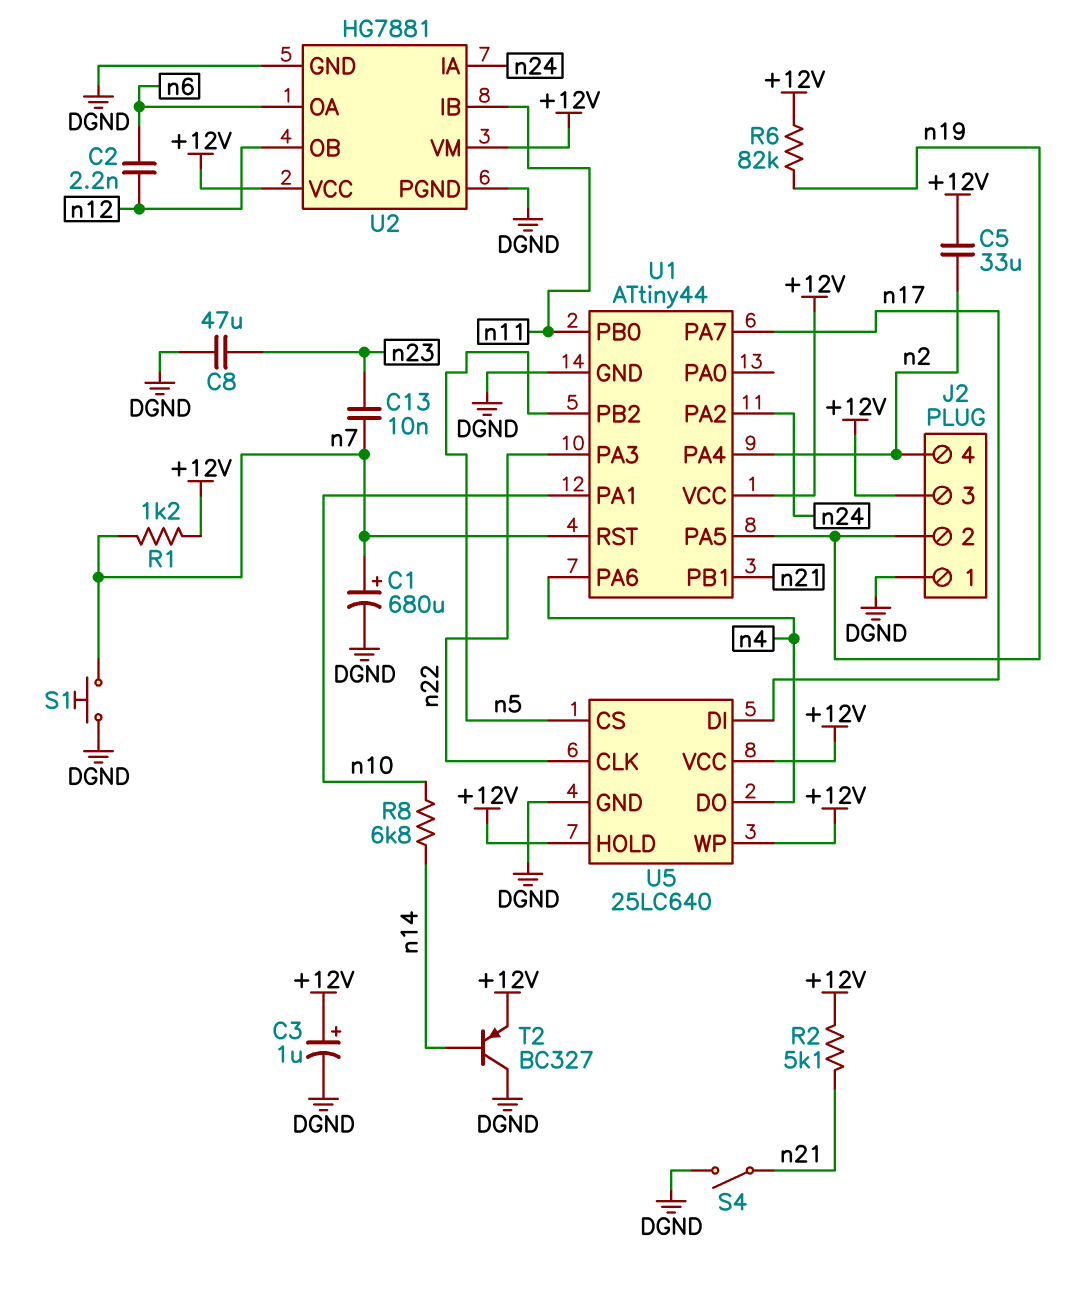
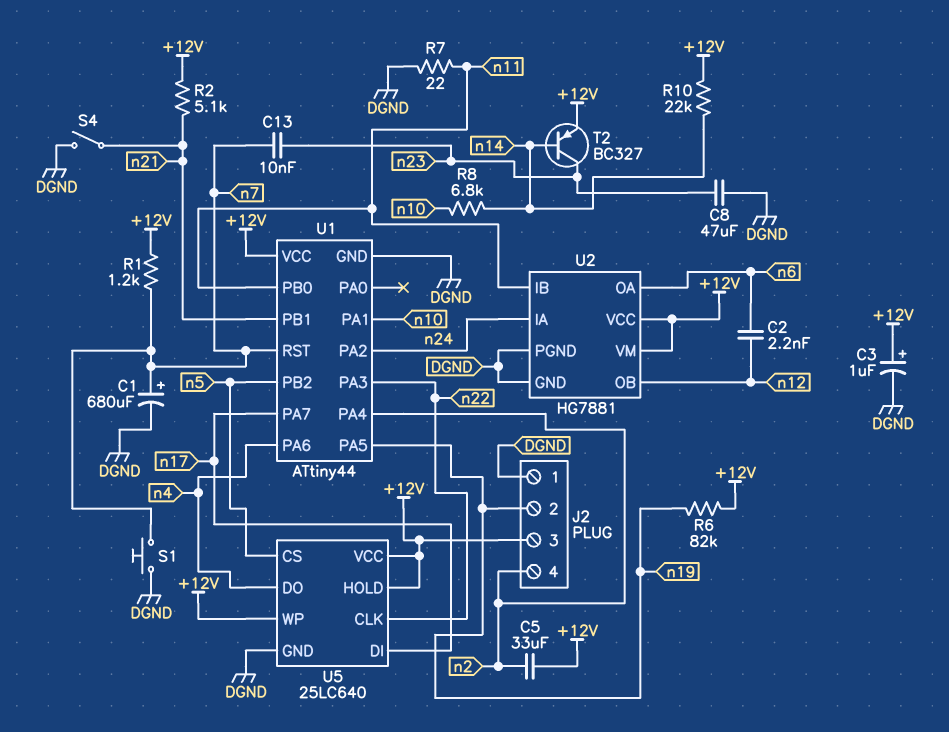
R7: none -> 22 (DGND, n11)
R10: none -> 22k (+12V, n14)
T2: PNP BC327 (B n14, C DGND, E +12V) -> PNP BC327 (B n14, C n23, E +12V)

